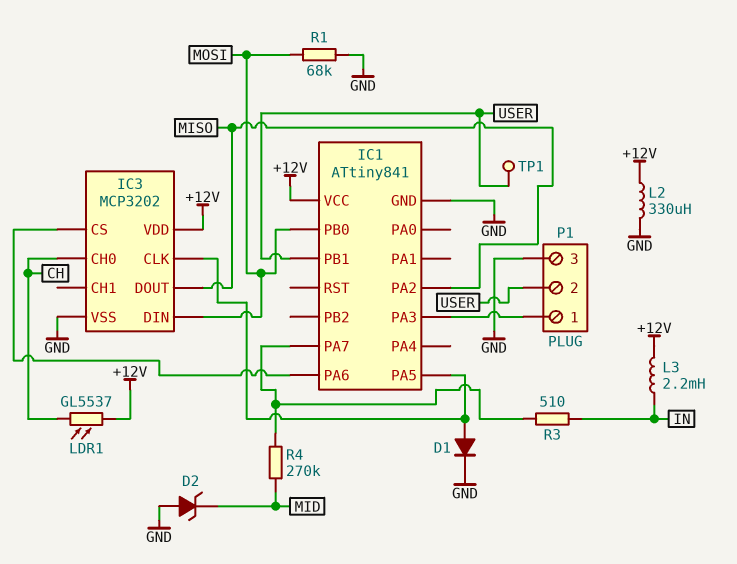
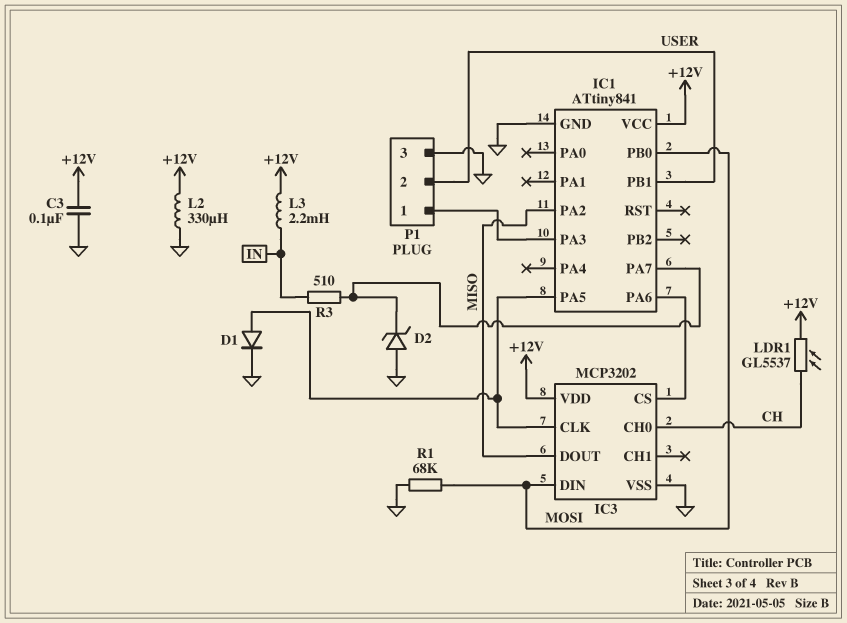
C3: none -> 100nF (+12V, GND)
D2: zener (A GND, K MID) -> zener (A GND, K IC1/PA7)
R4: 270k (IC1/PA7, MID) -> none
TP1: test point (USER) -> none

